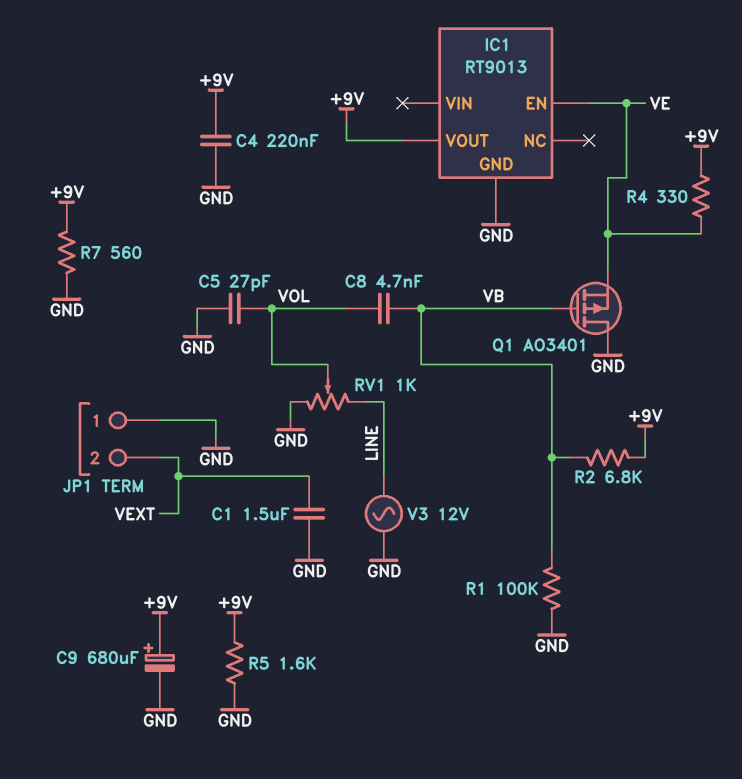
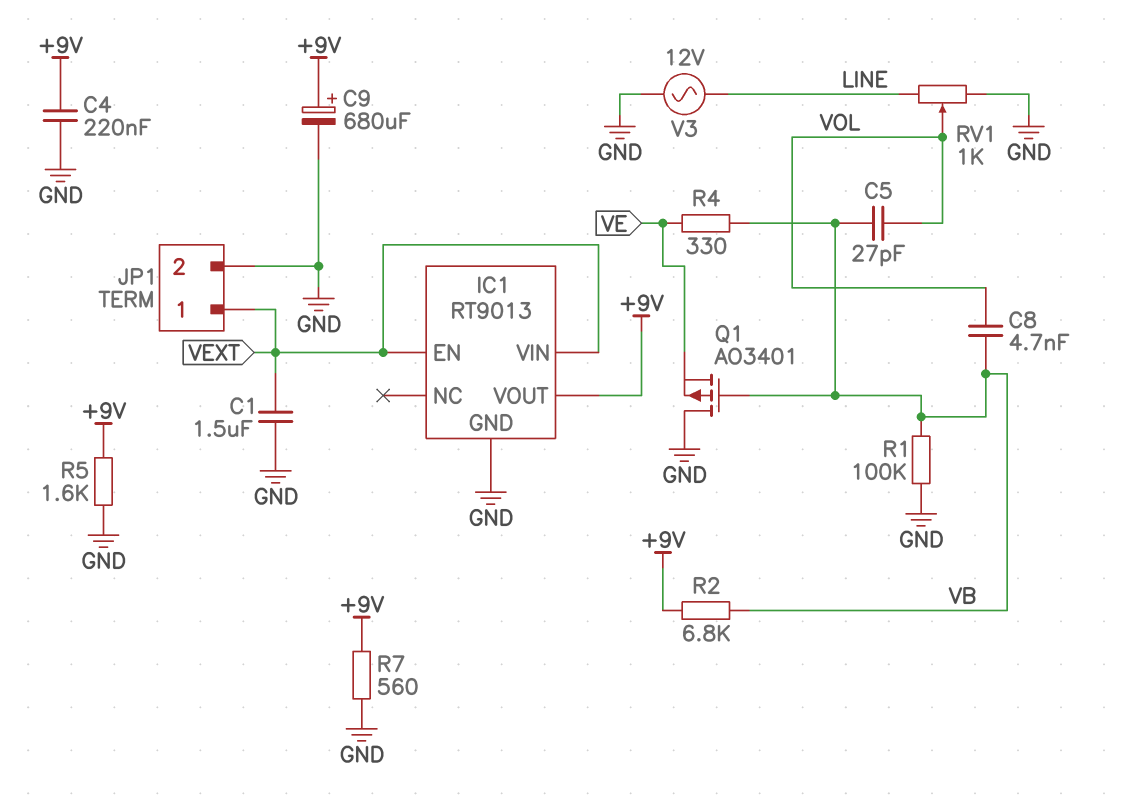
C5: 27pF (GND, VOL) -> 27pF (VB, VOL)
IC1 pin EN: VE -> VEXT
IC1 pin VIN: none -> VEXT
JP1 pin 1: GND -> VEXT
JP1 pin 2: VEXT -> GND
R4: 330 (+9V, VE) -> 330 (VB, VE)

